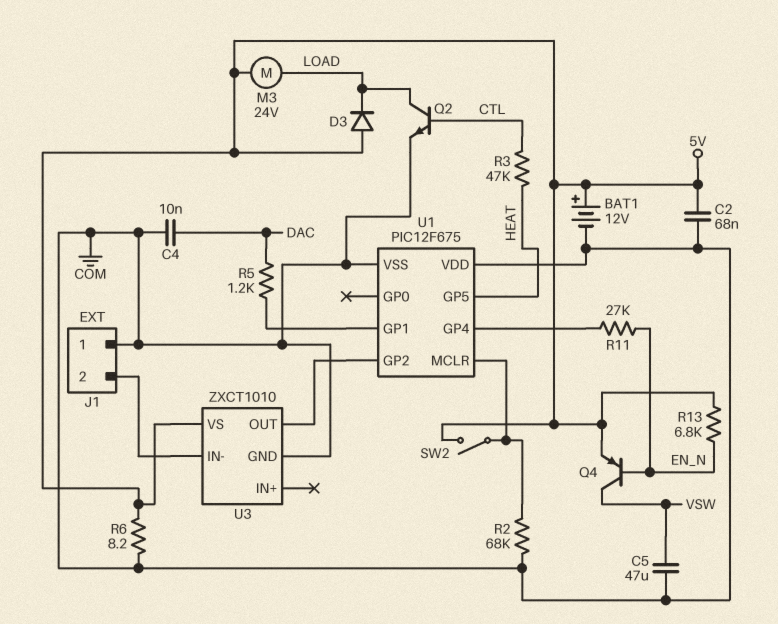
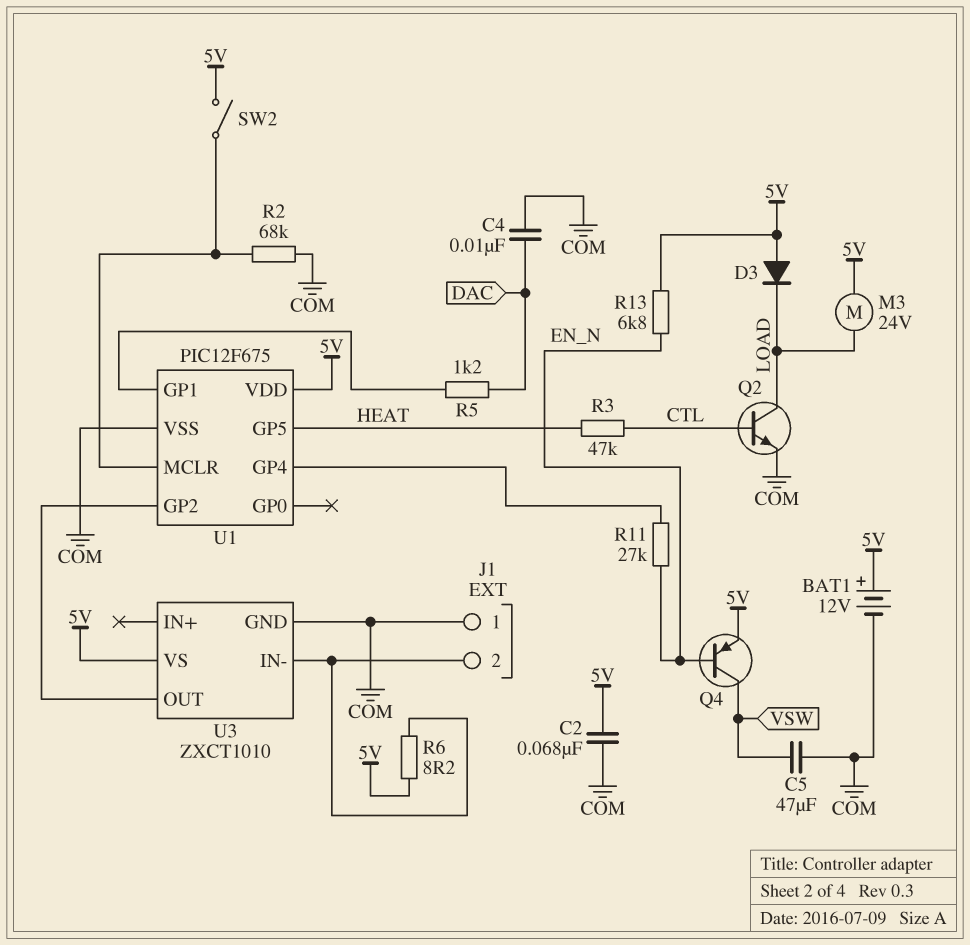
R6: 8.2 (5V, COM) -> 8.2 (5V, J1/2)
U1 pin VDD: COM -> 5V

